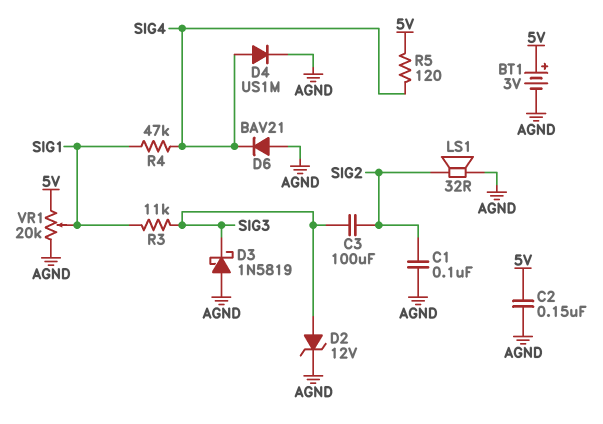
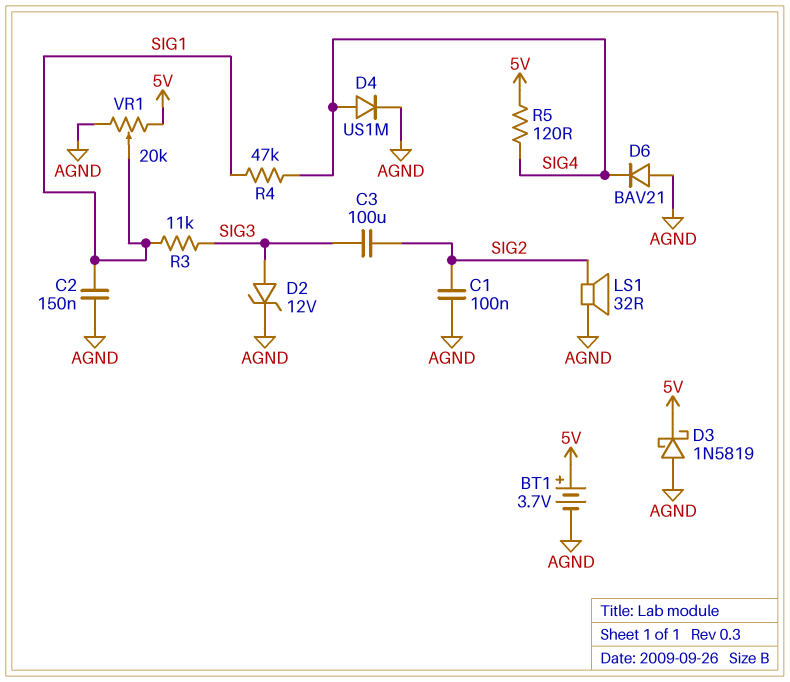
BT1: 3V (plus 5V, minus AGND) -> 3.7V (plus 5V, minus AGND)
C2: 150nF (5V, AGND) -> 150nF (AGND, SIG1)
D3: schottky 1N5819 (A AGND, K SIG3) -> schottky 1N5819 (A AGND, K 5V)

